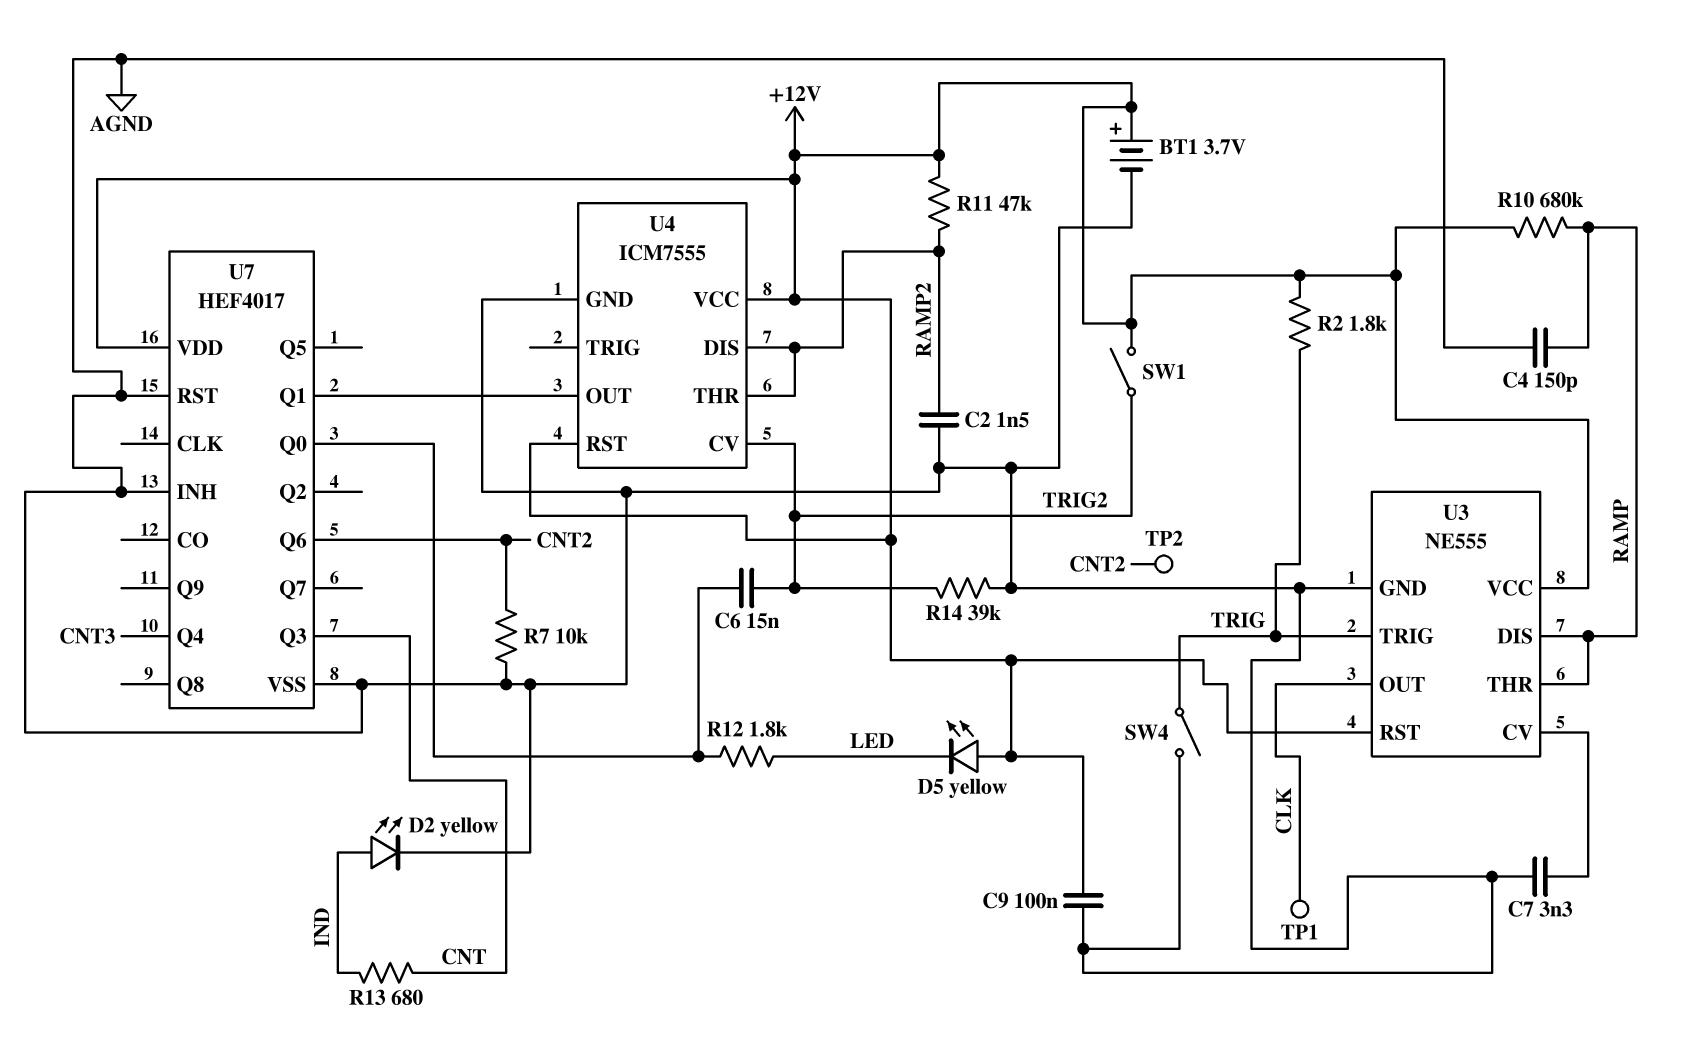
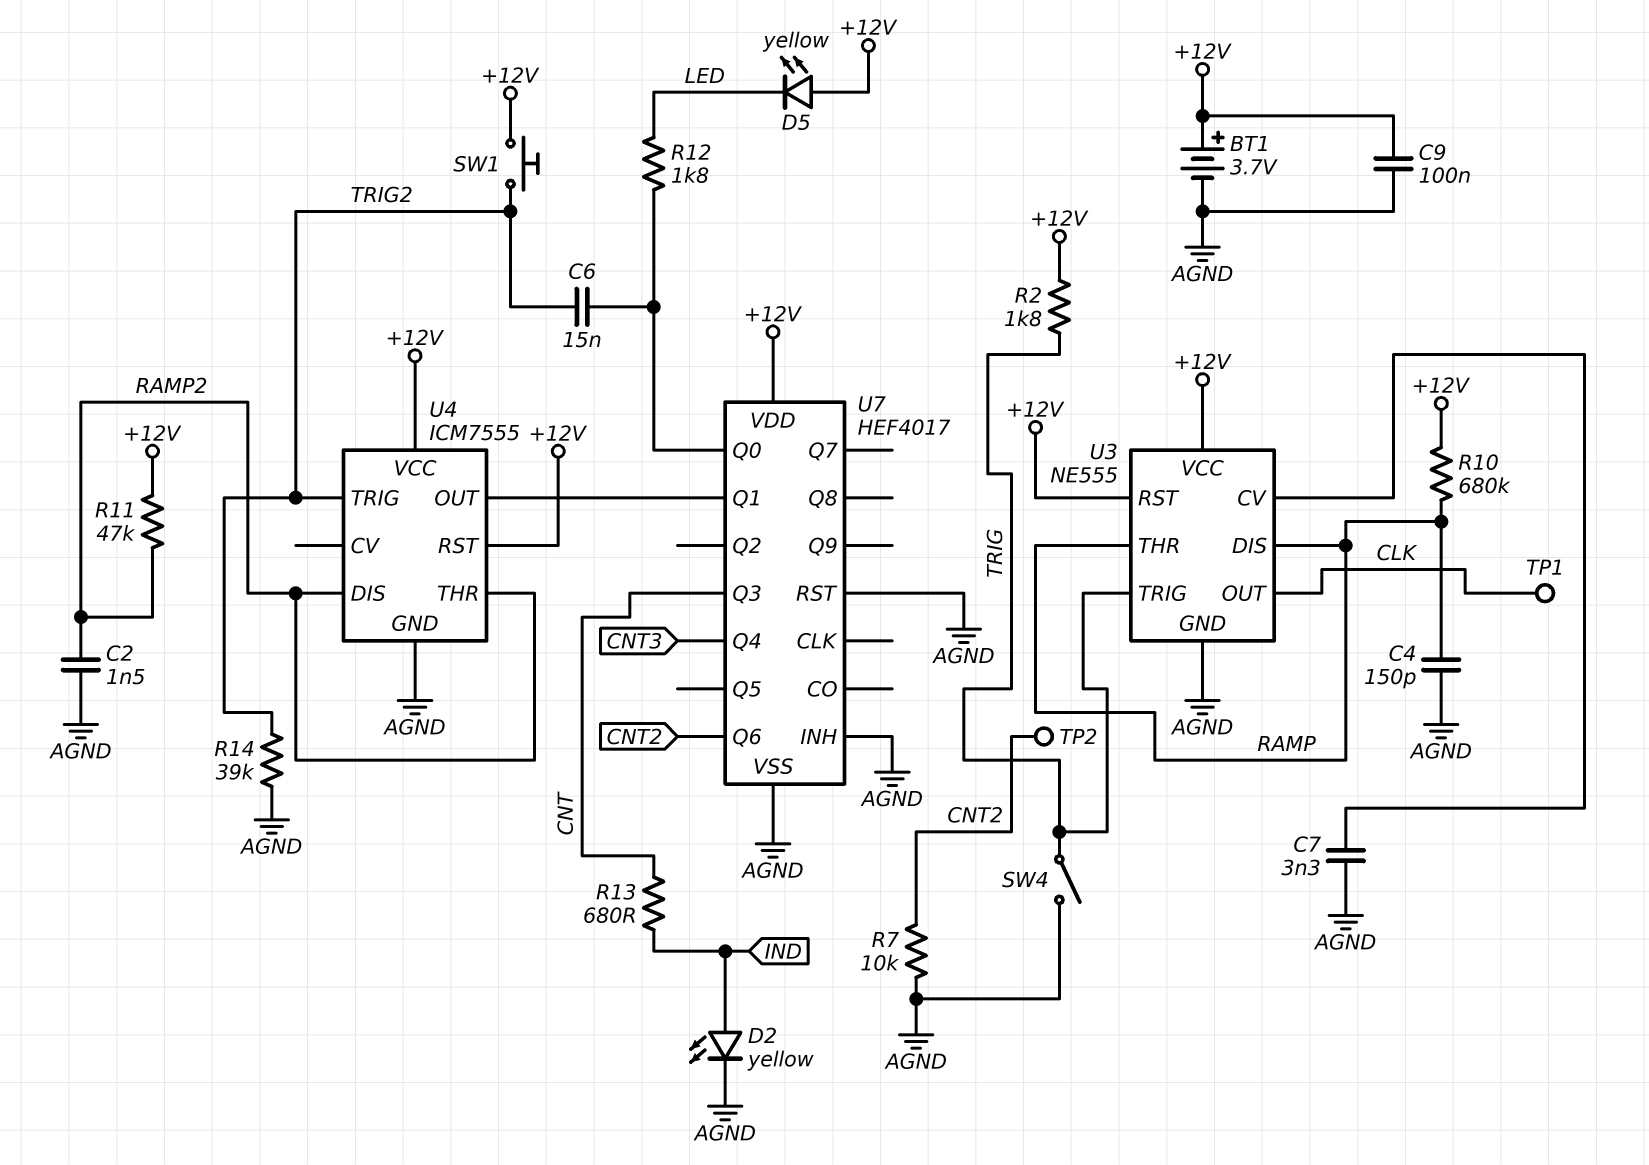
SW1: switch (+12V, TRIG2) -> button (+12V, TRIG2)
U4 pin CV: TRIG2 -> none
U4 pin TRIG: none -> TRIG2

